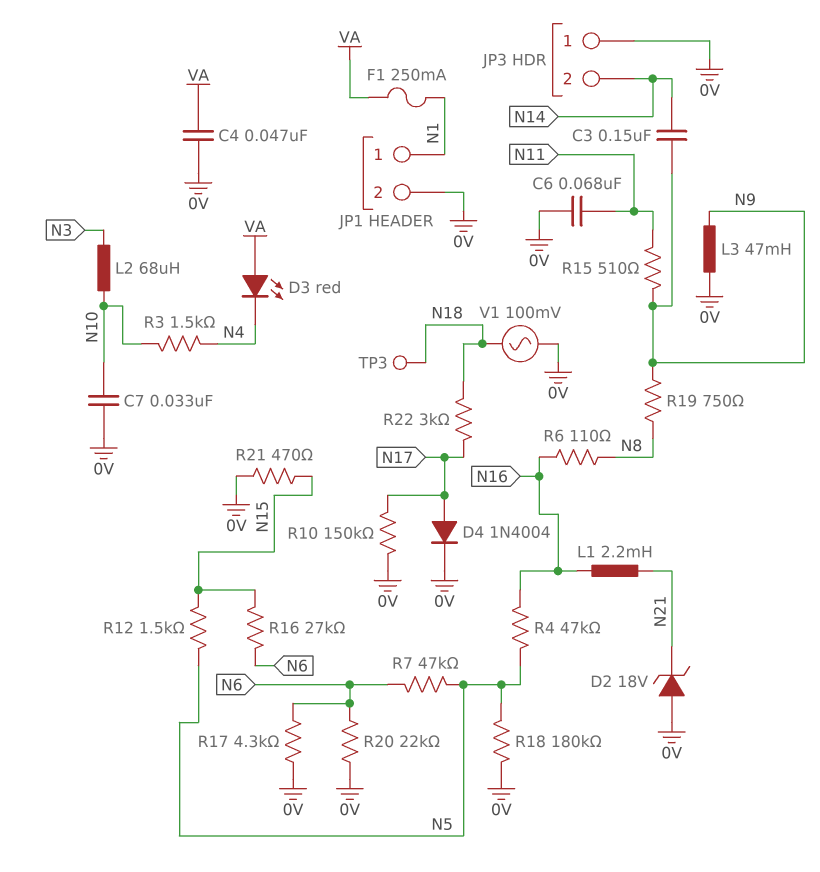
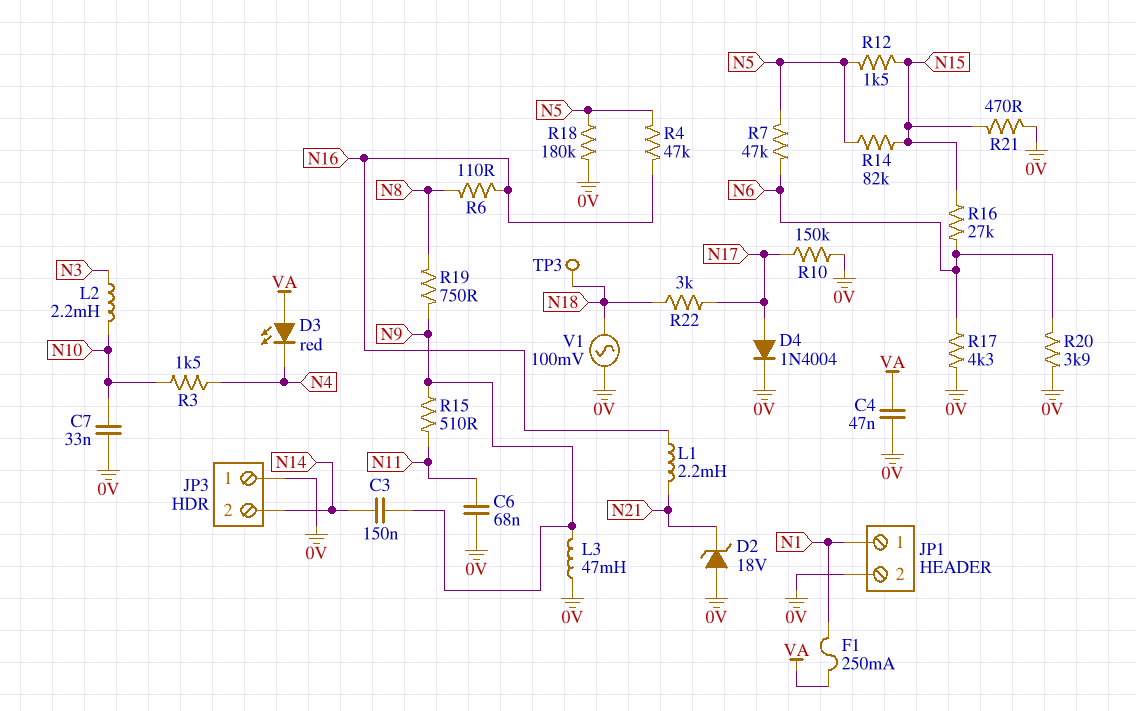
L2: 68uH (N3, N10) -> 2.2mH (N3, N10)
R14: none -> 82k (N5, N15)
R20: 22k (0V, N6) -> 3.9k (0V, N6)

